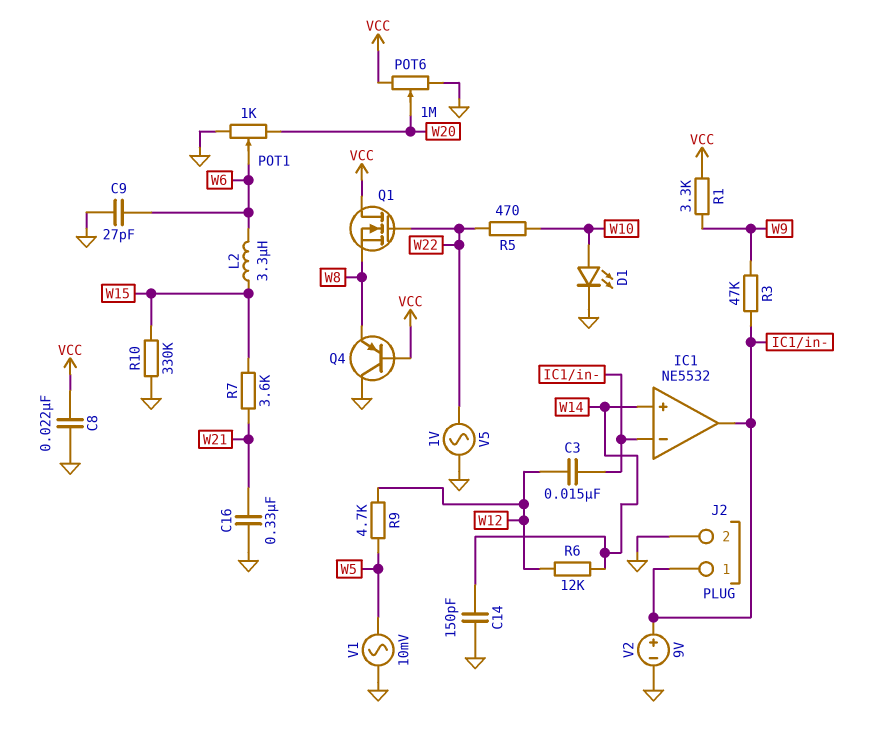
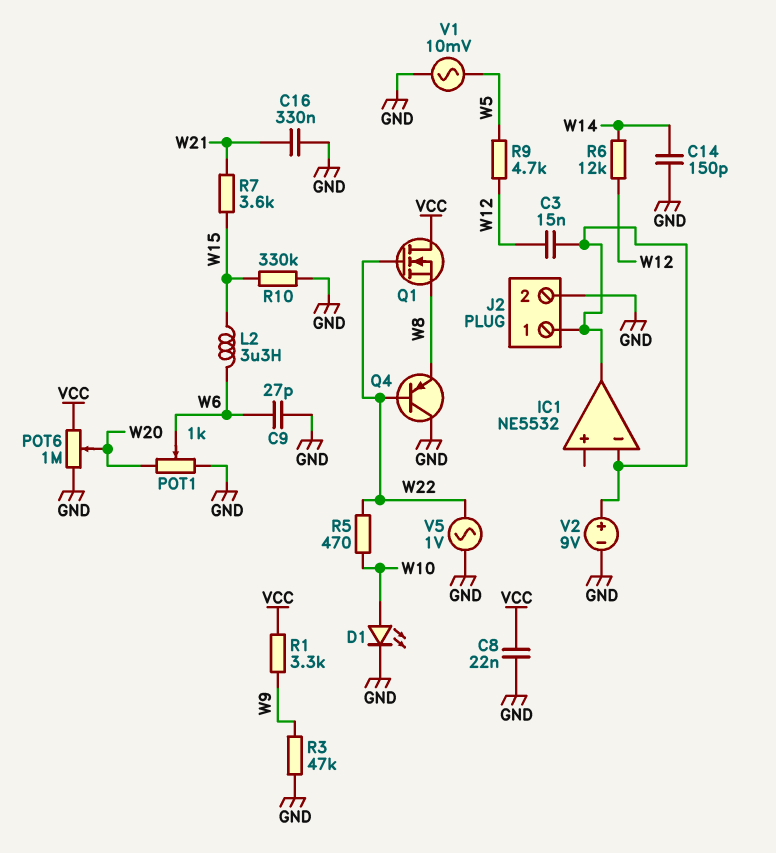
IC1 pin in+: W14 -> none
Q4: PNP (B VCC, C GND, E W8) -> PNP (B W22, C GND, E W8)
R3: 47k (IC1/in-, W9) -> 47k (GND, W9)

